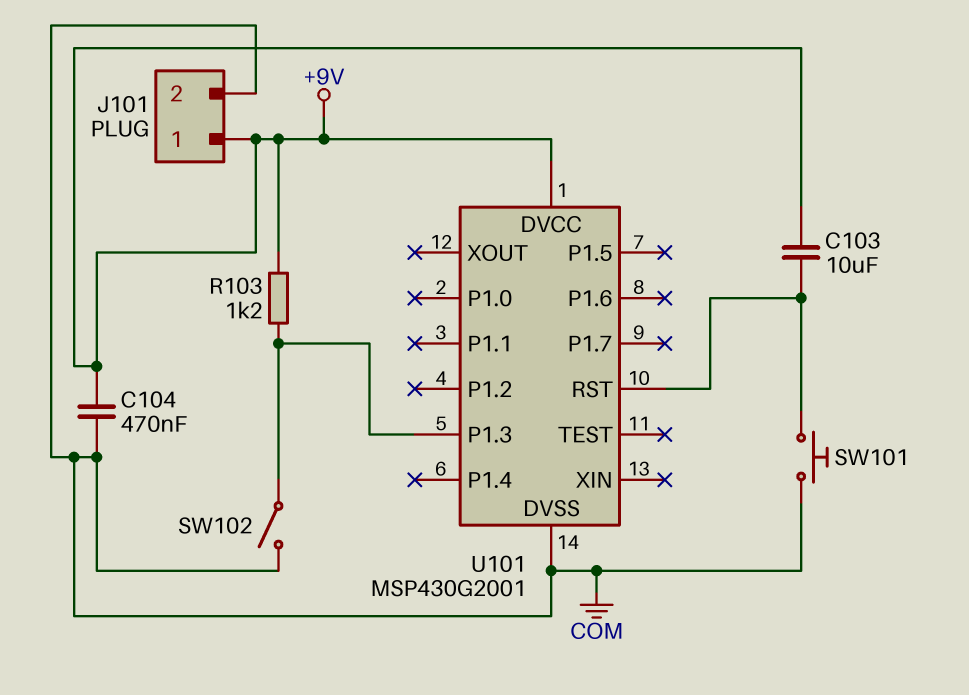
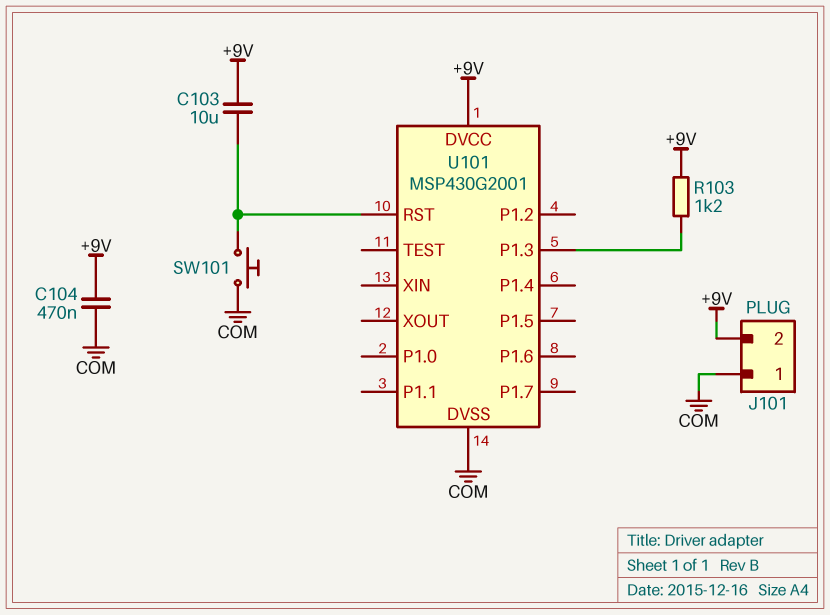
J101 pin 1: +9V -> COM
J101 pin 2: COM -> +9V
SW102: switch (COM, U101/P1.3) -> none

